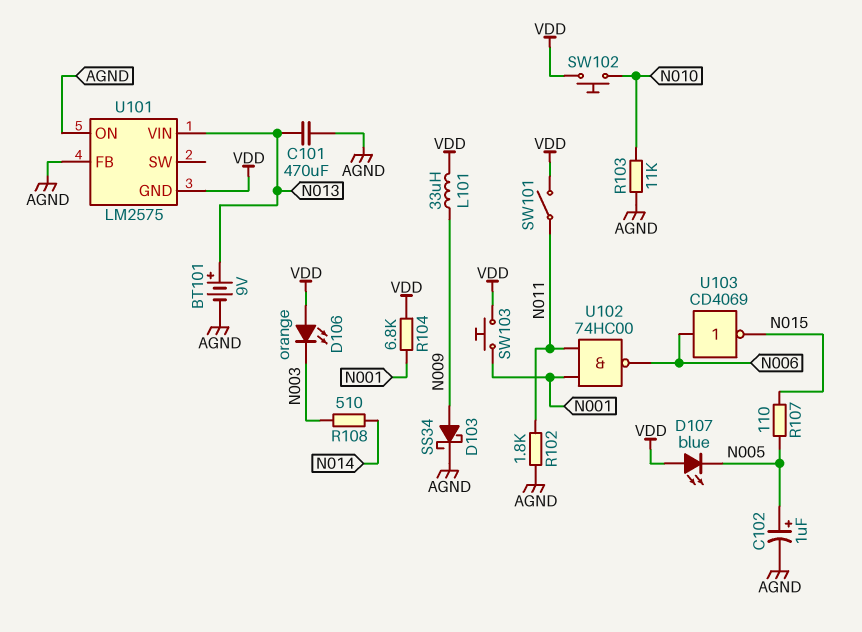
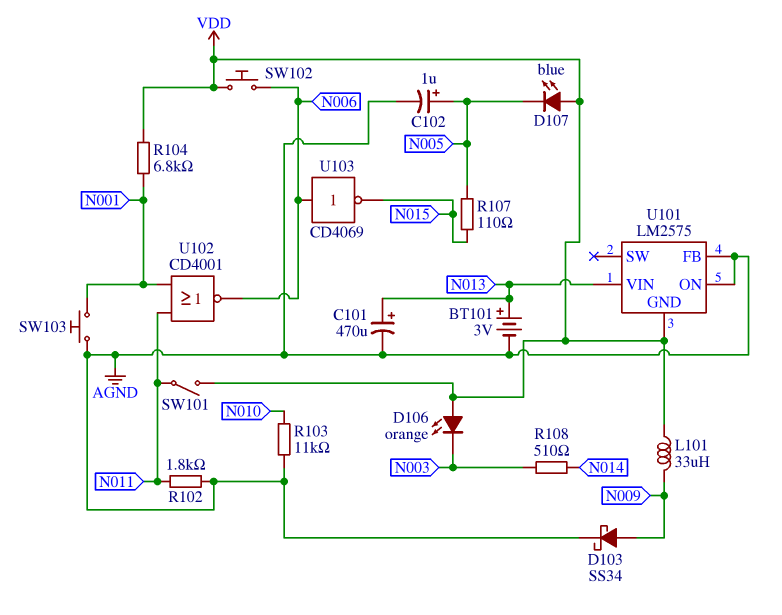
BT101: 9V (plus N013, minus AGND) -> 3V (plus N013, minus AGND)
C101: 470uF (AGND, N013) -> 470uF (plus N013, minus AGND)
SW102: button (N010, VDD) -> button (N006, VDD)
SW103: button (N001, VDD) -> button (AGND, N001)
U102: NAND 74HC00 (in N001, in N011, out N006) -> NOR CD4001 (in N001, in N011, out N006)

